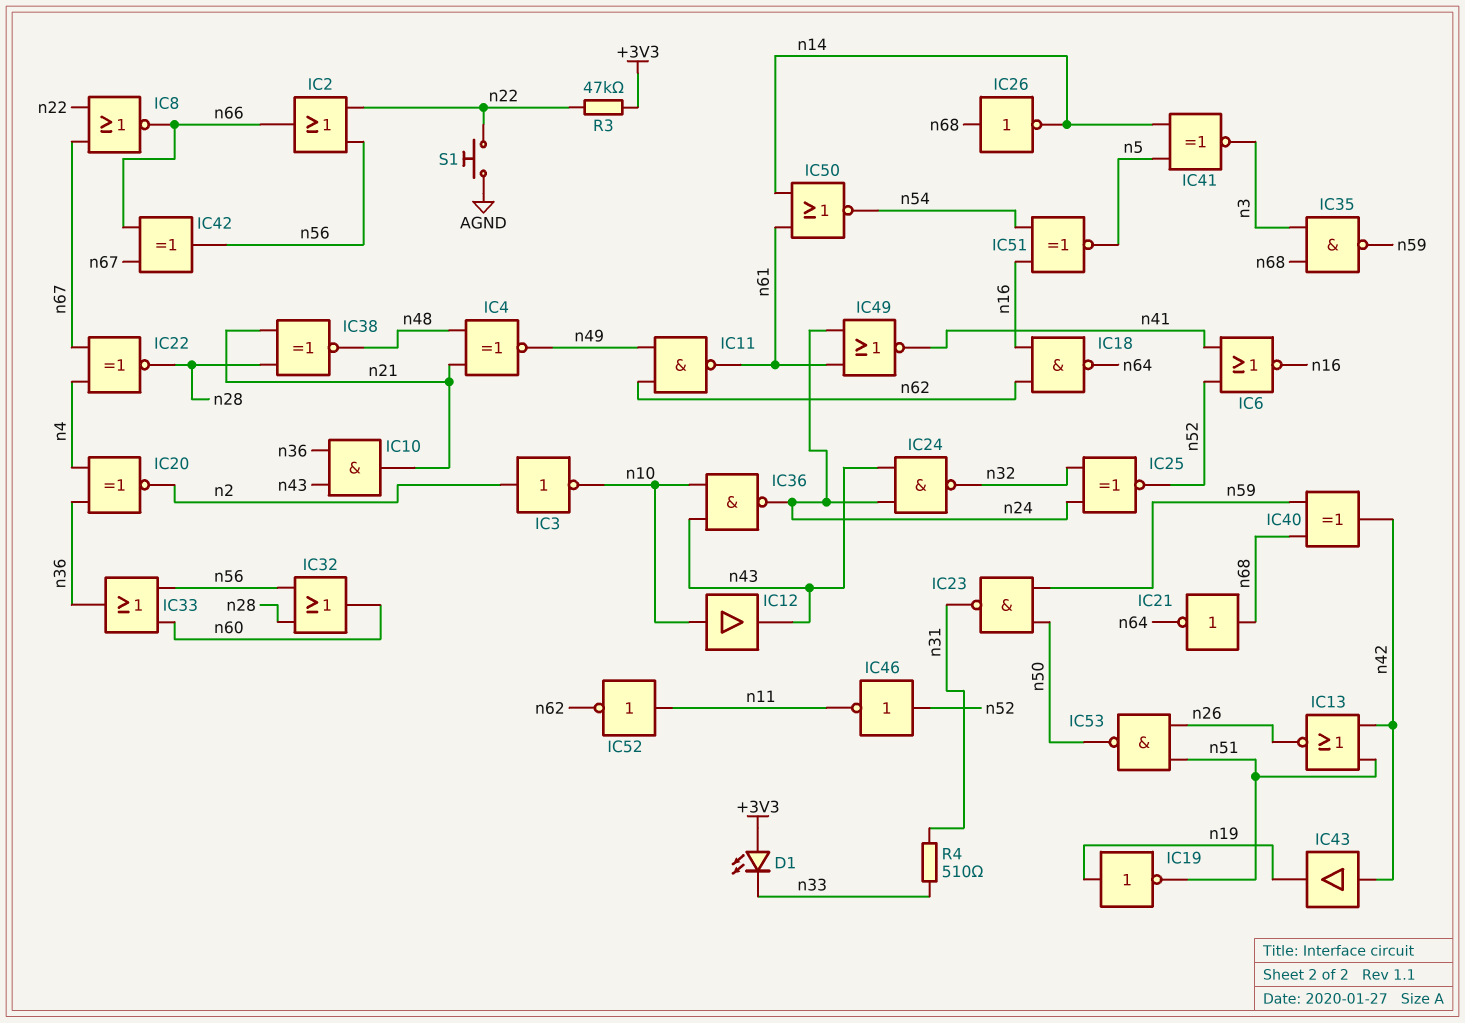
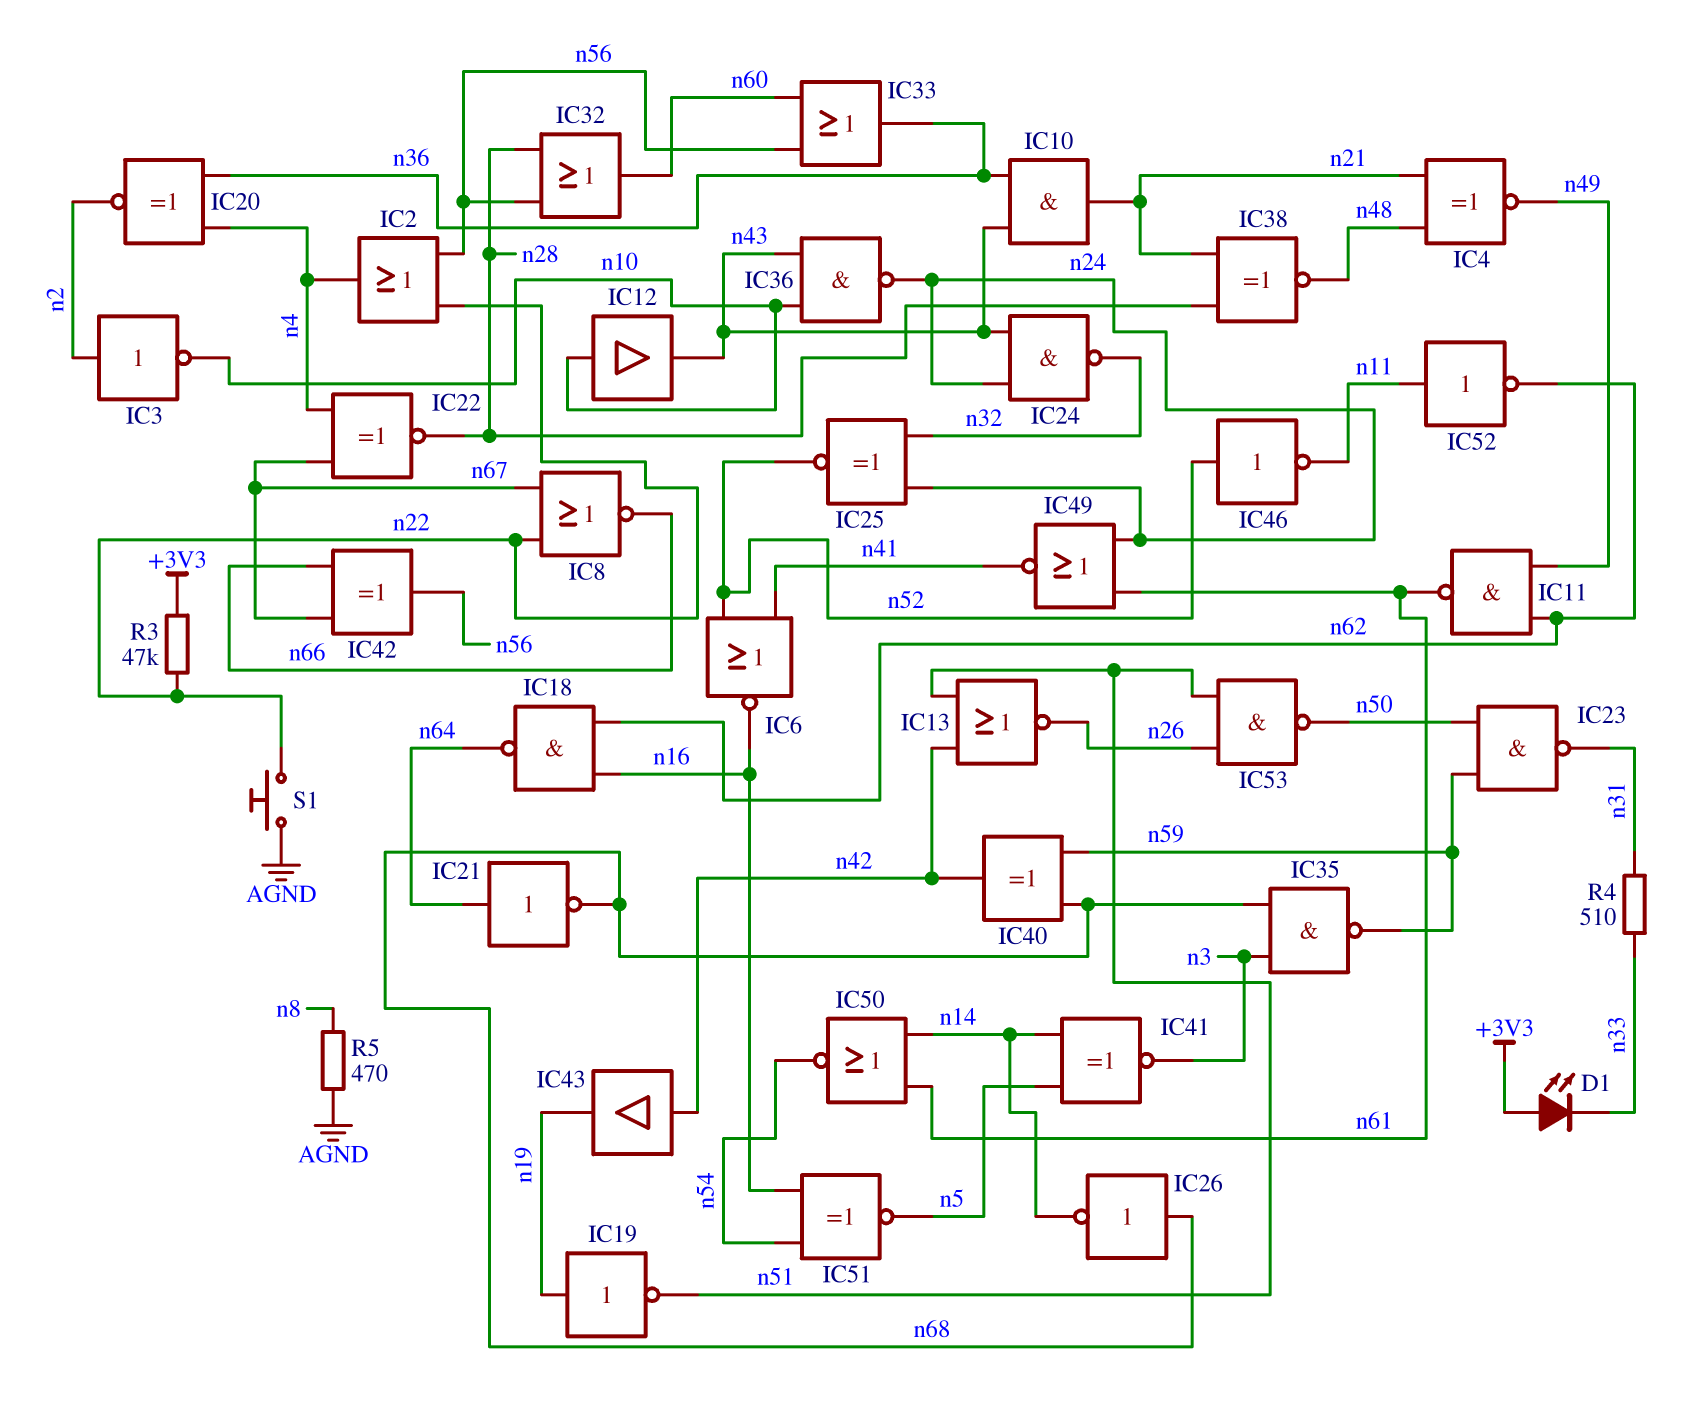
IC2: OR (in n22, in n56, out n66) -> OR (in n22, in n56, out n4)
IC21: NOT (in n68, out n64) -> NOT (in n64, out n68)
R5: none -> 470 (AGND, n8)

